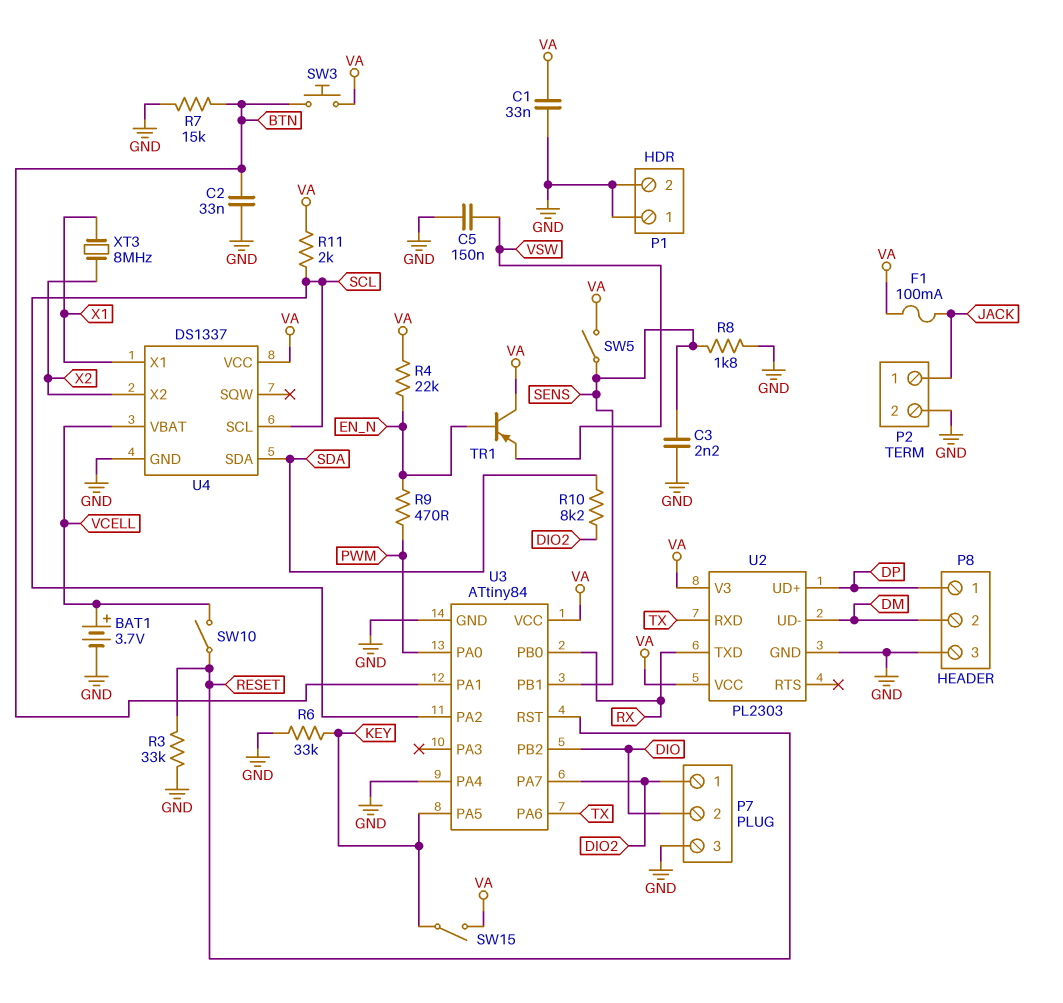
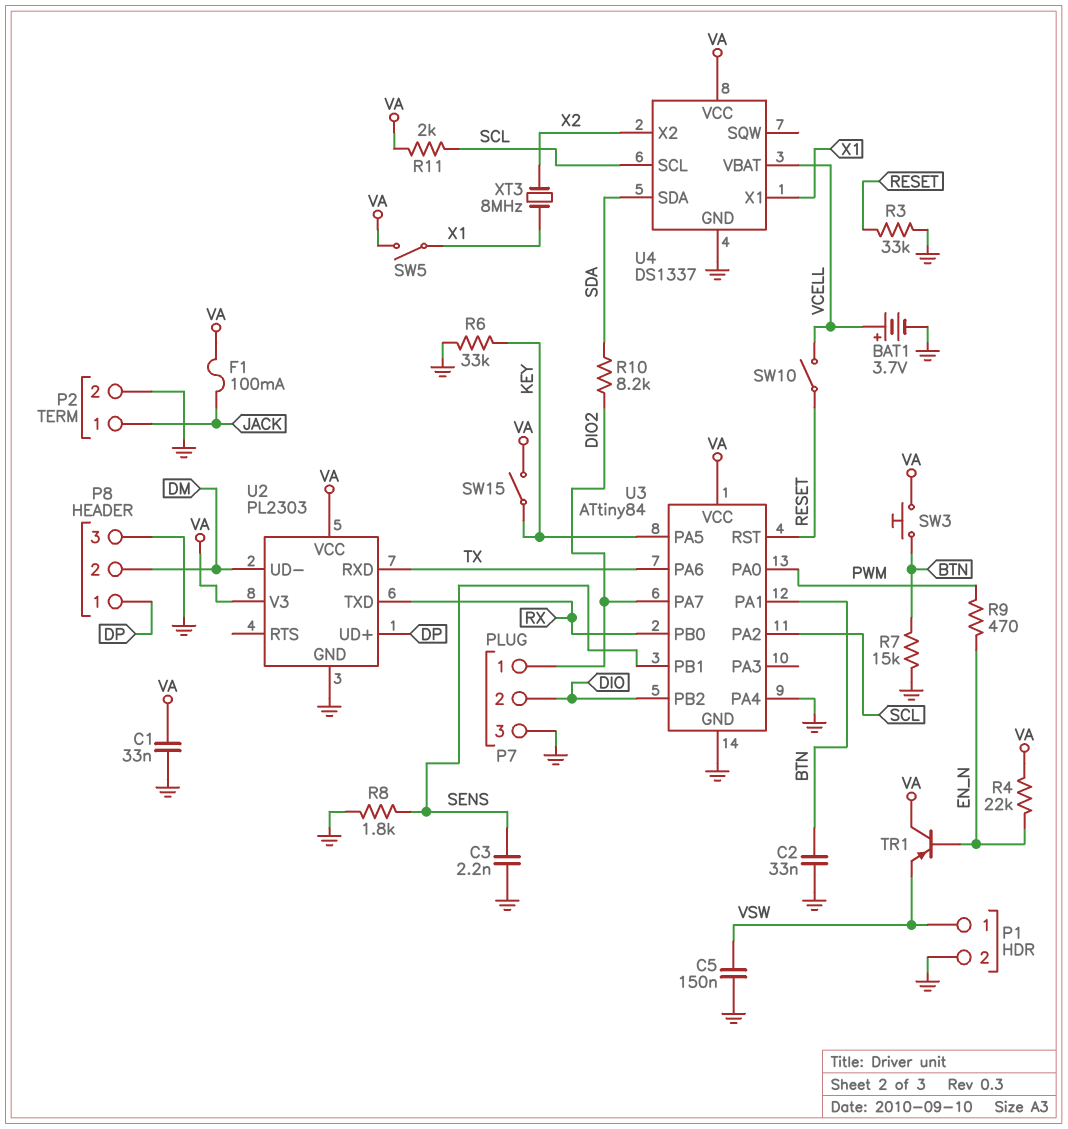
P1 pin 1: GND -> VSW
SW5: switch (SENS, VA) -> switch (VA, X1)

